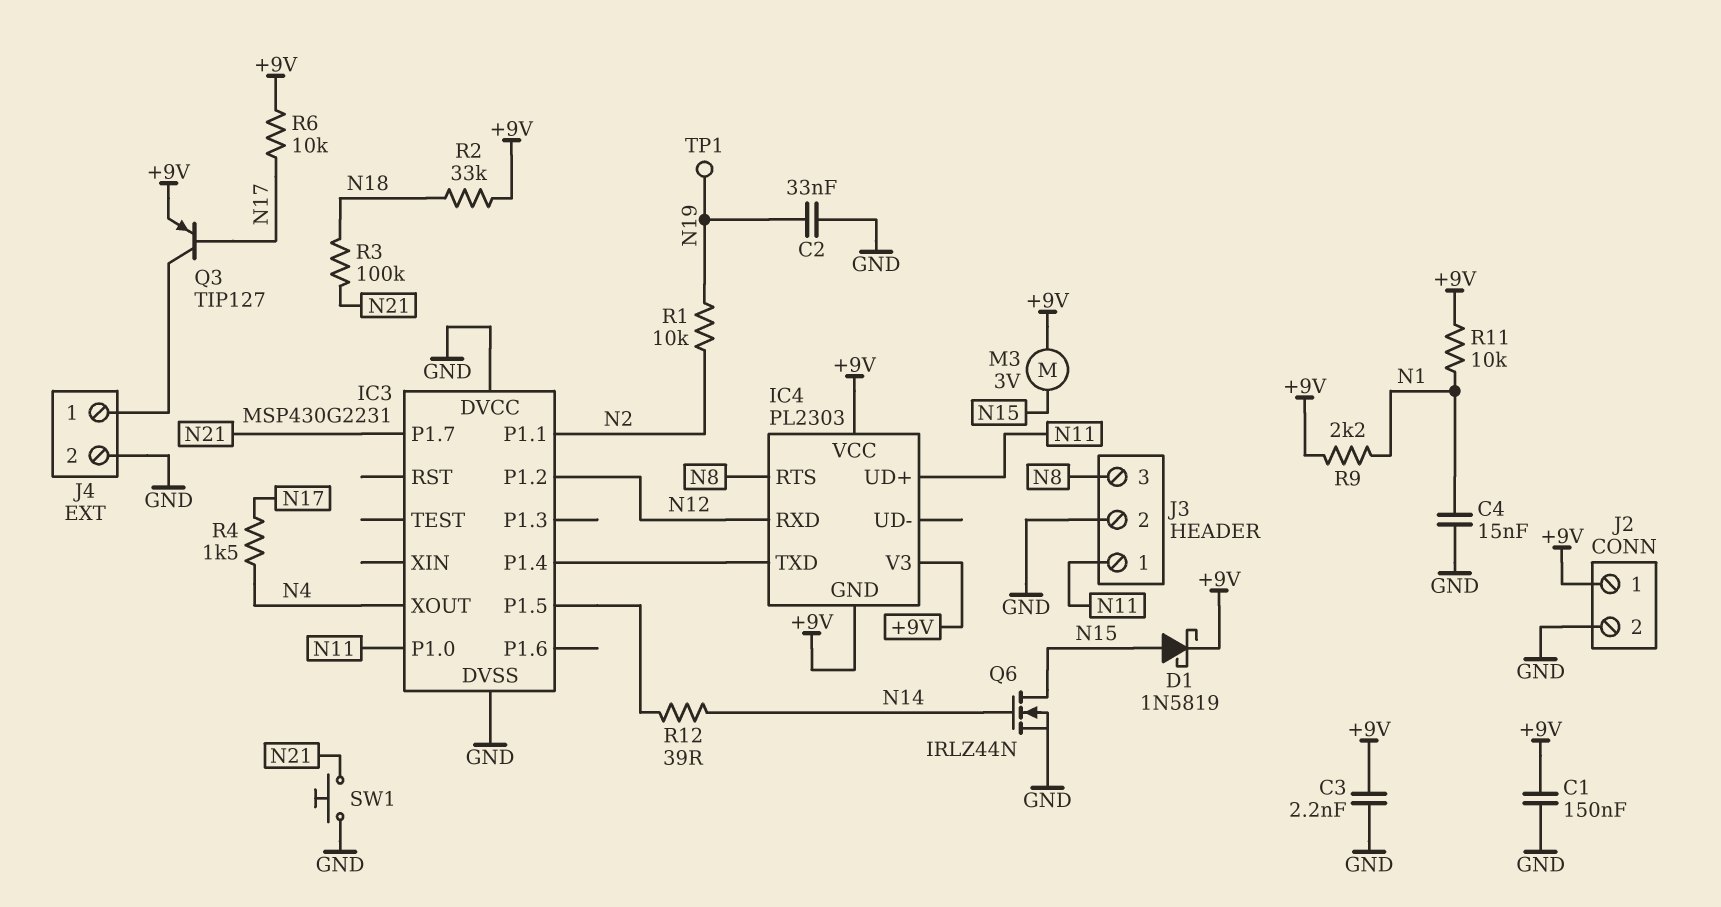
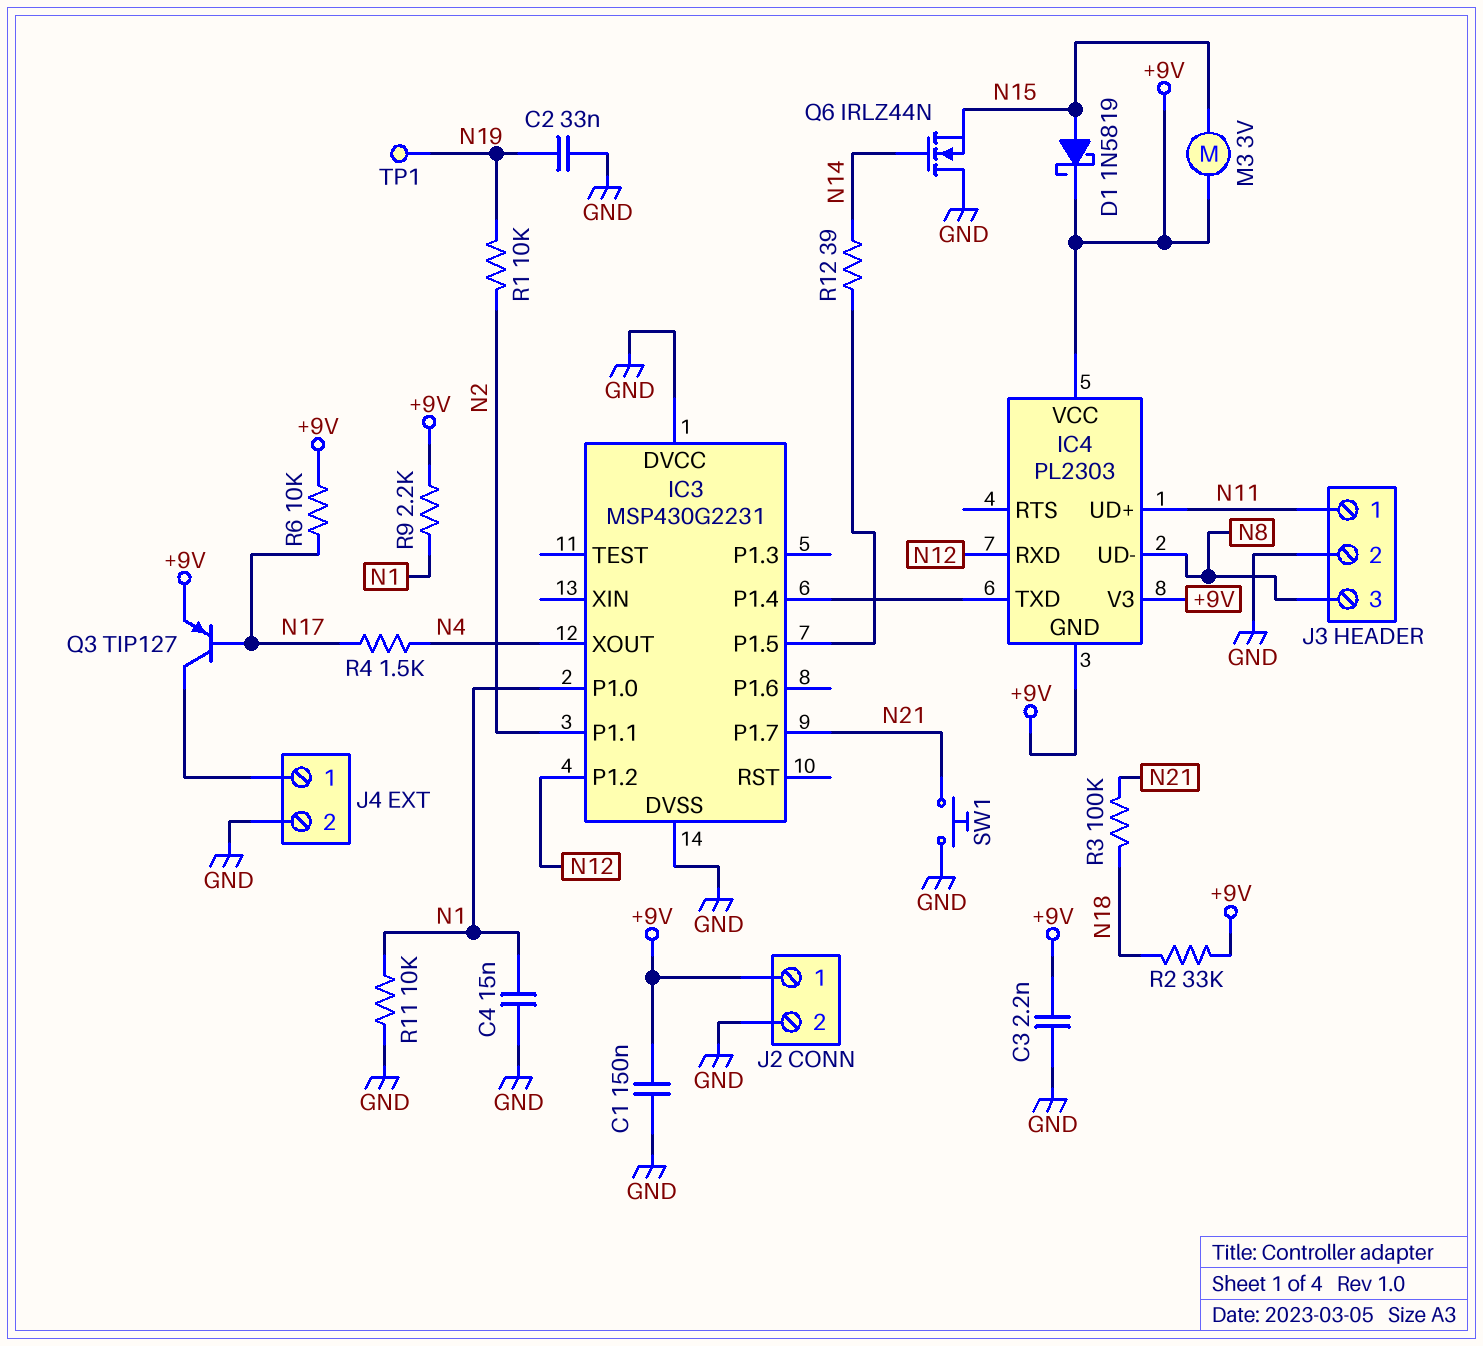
IC3 pin P1.0: N11 -> N1
IC4 pin RTS: N8 -> none
IC4 pin UD-: none -> N8
Q6: NMOS IRLZ44N (G N14, D N15, S GND) -> NMOS IRLZ44N (G N14, D GND, S N15)
R11: 10k (+9V, N1) -> 10k (GND, N1)

